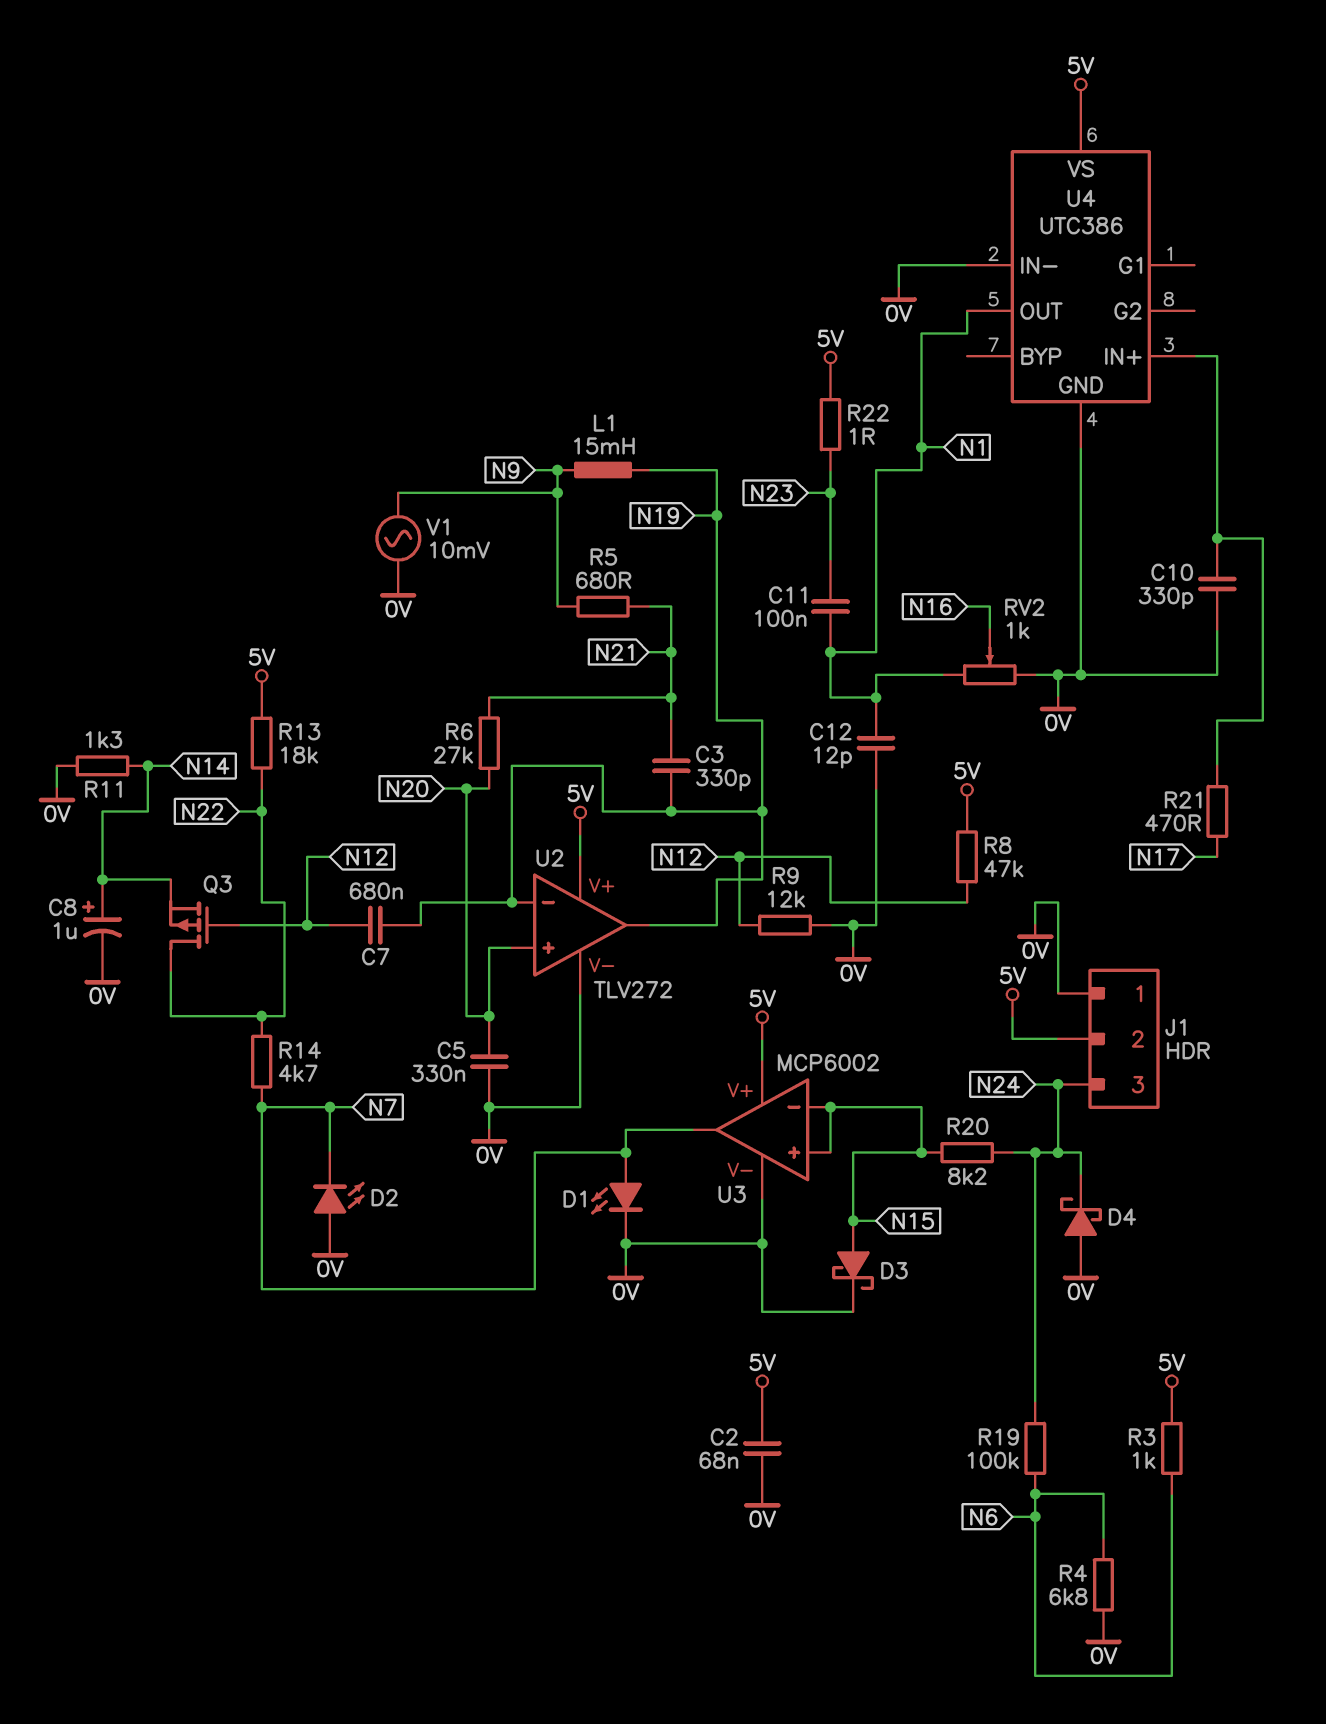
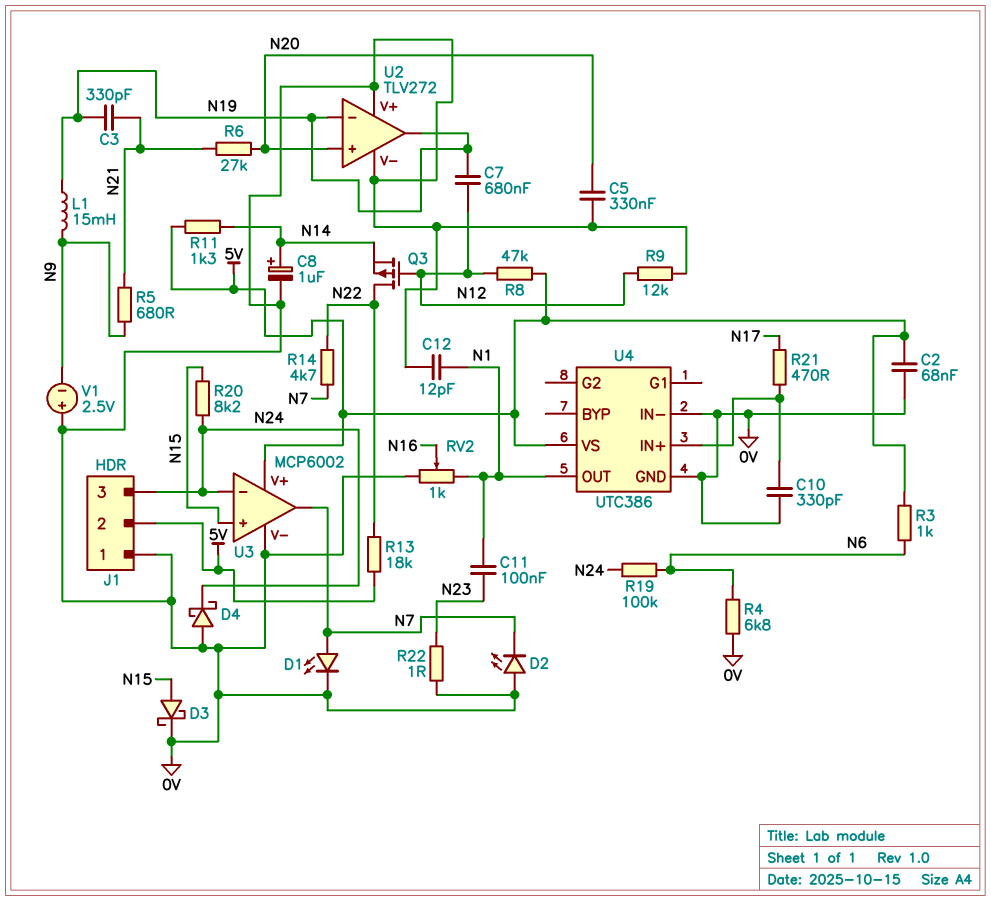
R11: 1.3k (0V, N14) -> 1.3k (5V, N14)
R22: 1 (5V, N23) -> 1 (0V, N23)
U2 pin V+: 5V -> 0V
U3 pin in-: N15 -> N24
V1: AC 10mV (0V, N9) -> 2.5V (plus 0V, minus N9)

